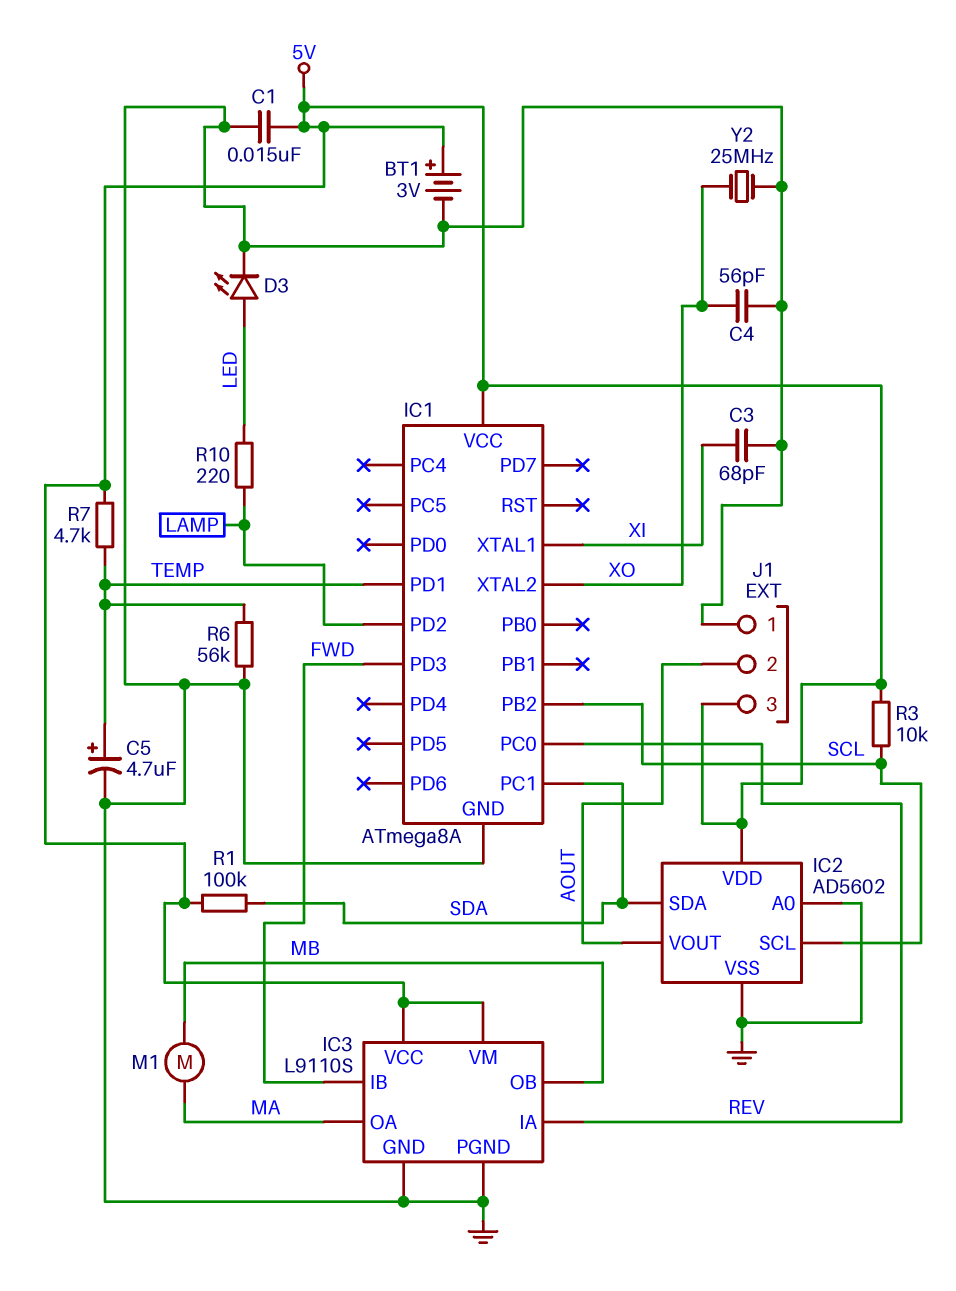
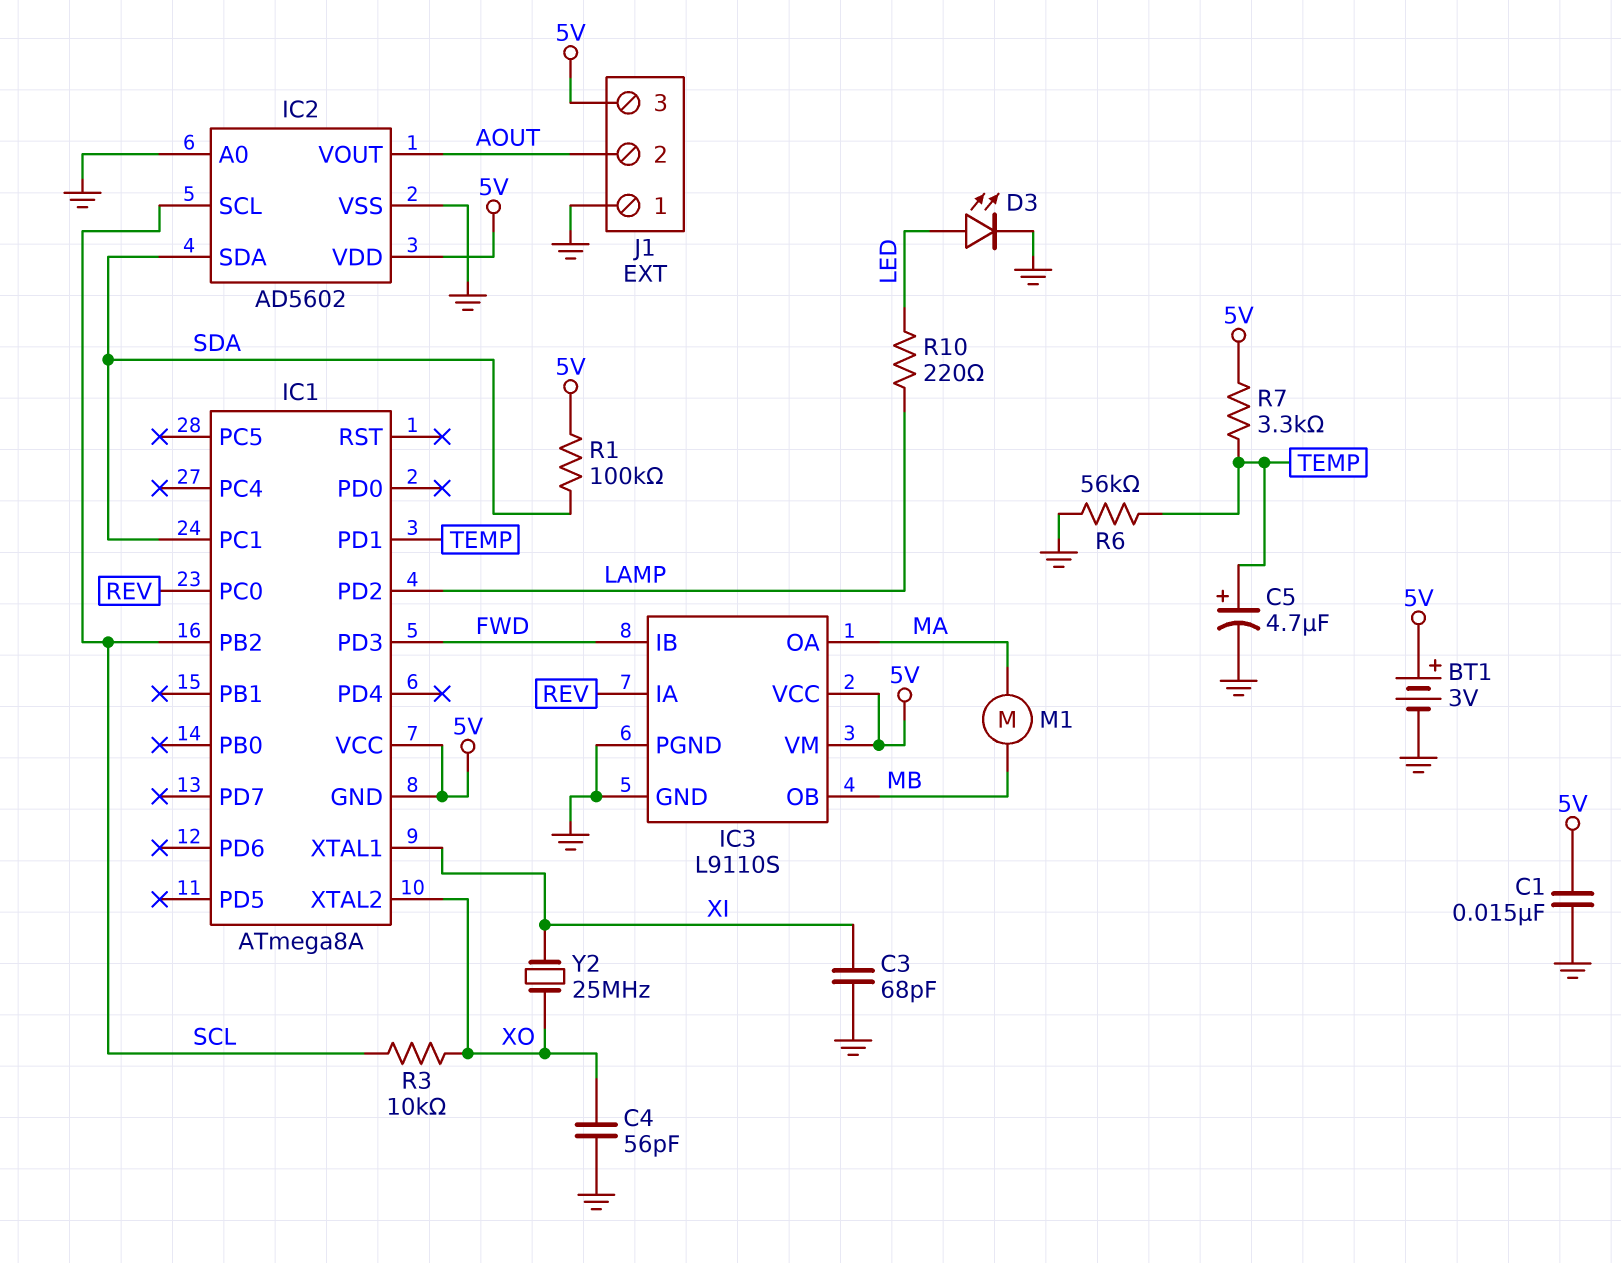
IC1 pin GND: GND -> 5V
R3: 10k (5V, SCL) -> 10k (SCL, XO)
R7: 4.7k (5V, TEMP) -> 3.3k (5V, TEMP)
Y2: 25MHz (GND, XO) -> 25MHz (XI, XO)

